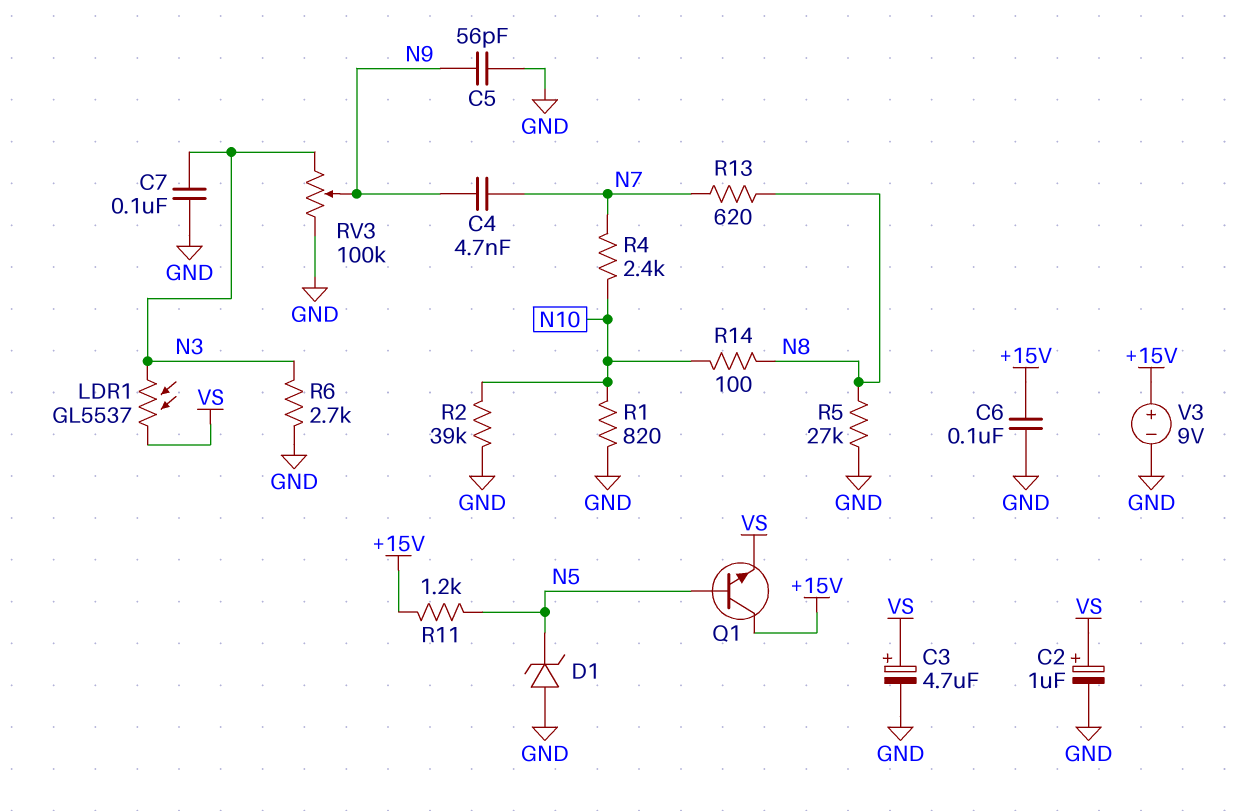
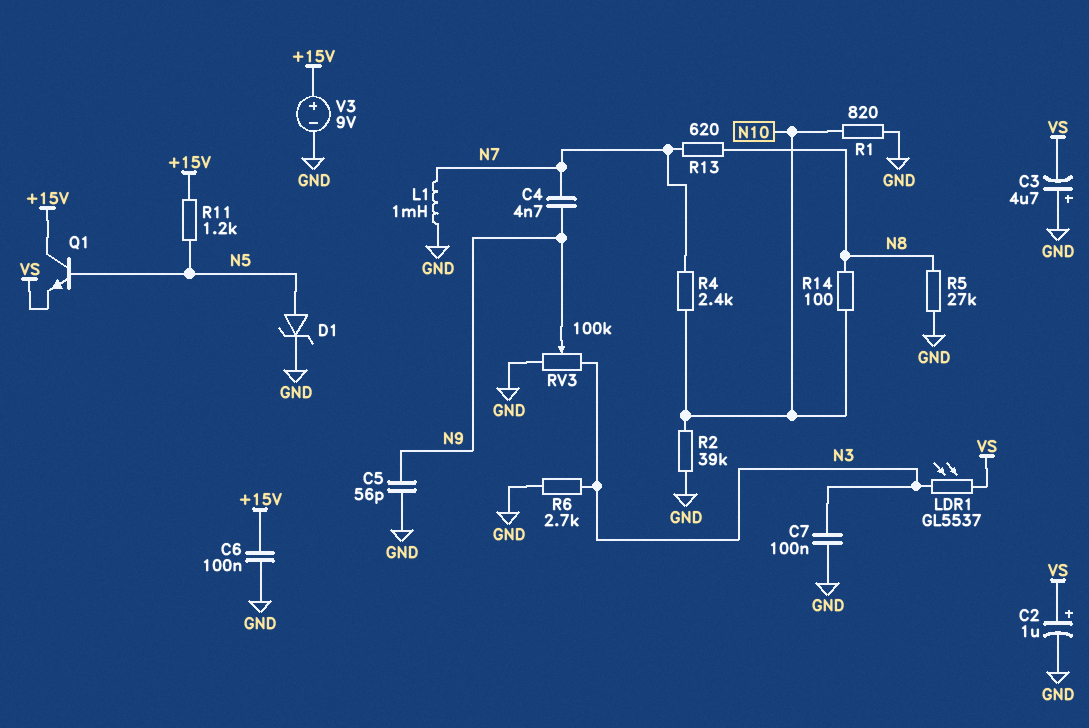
C3: 4.7uF (plus VS, minus GND) -> 4.7uF (plus GND, minus VS)
D1: zener (A GND, K N5) -> zener (A N5, K GND)
L1: none -> 1mH (GND, N7)

